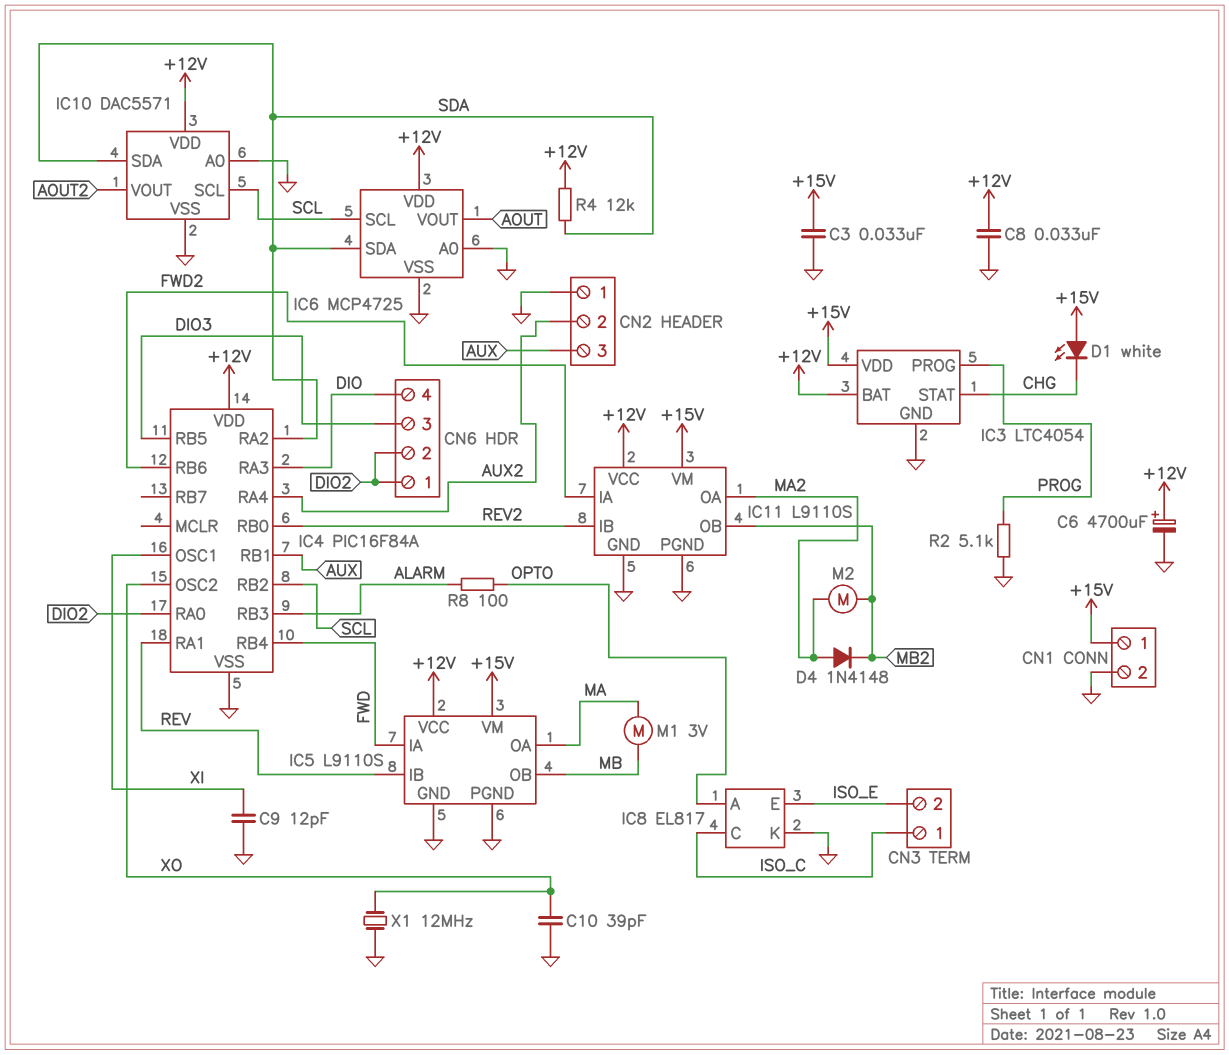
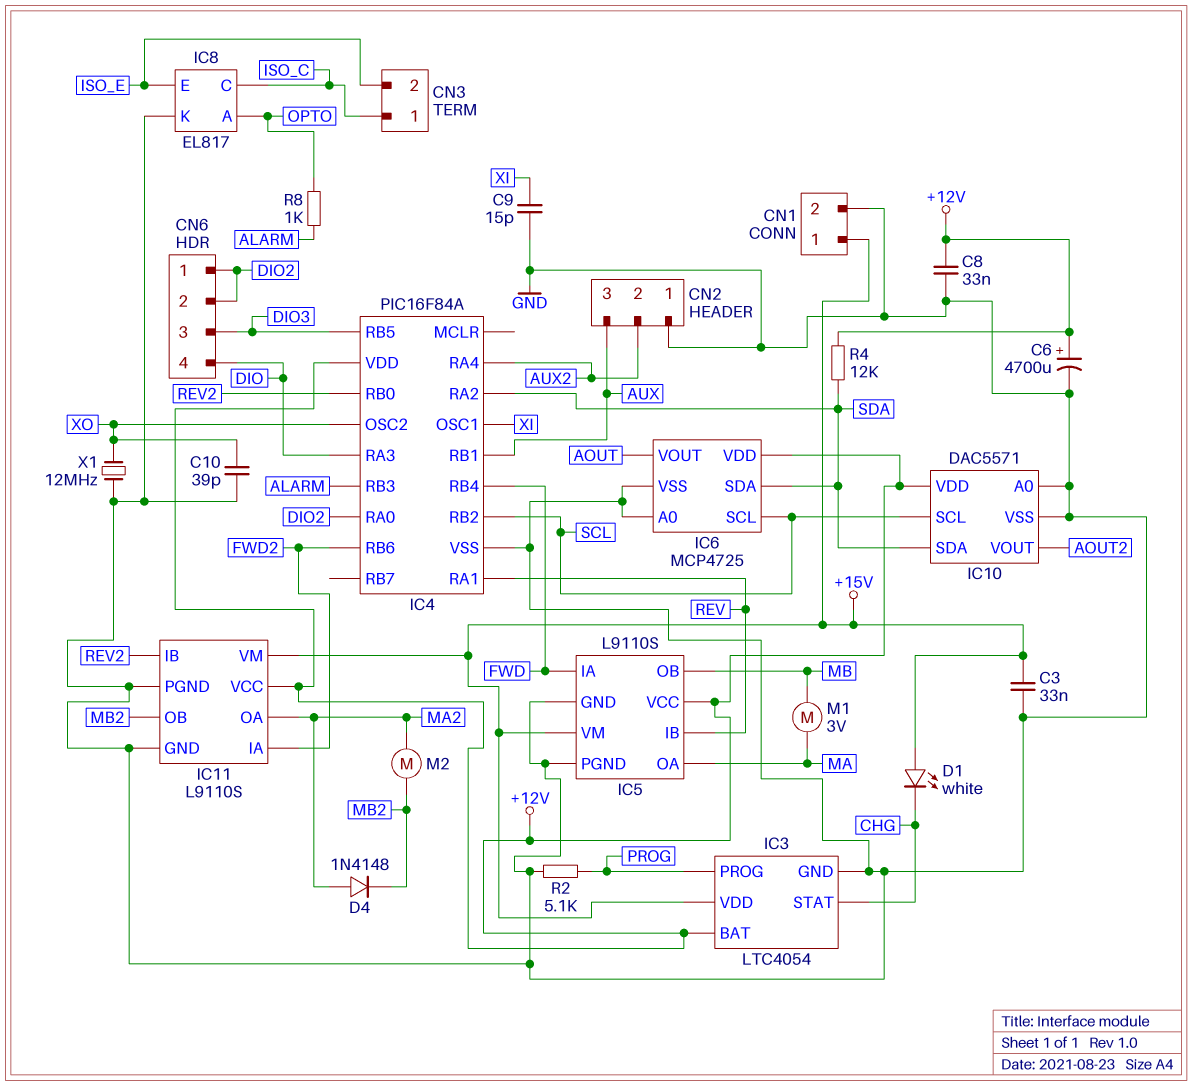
C9: 12pF (GND, XI) -> 15pF (GND, XI)
R8: 100 (ALARM, OPTO) -> 1k (ALARM, OPTO)

